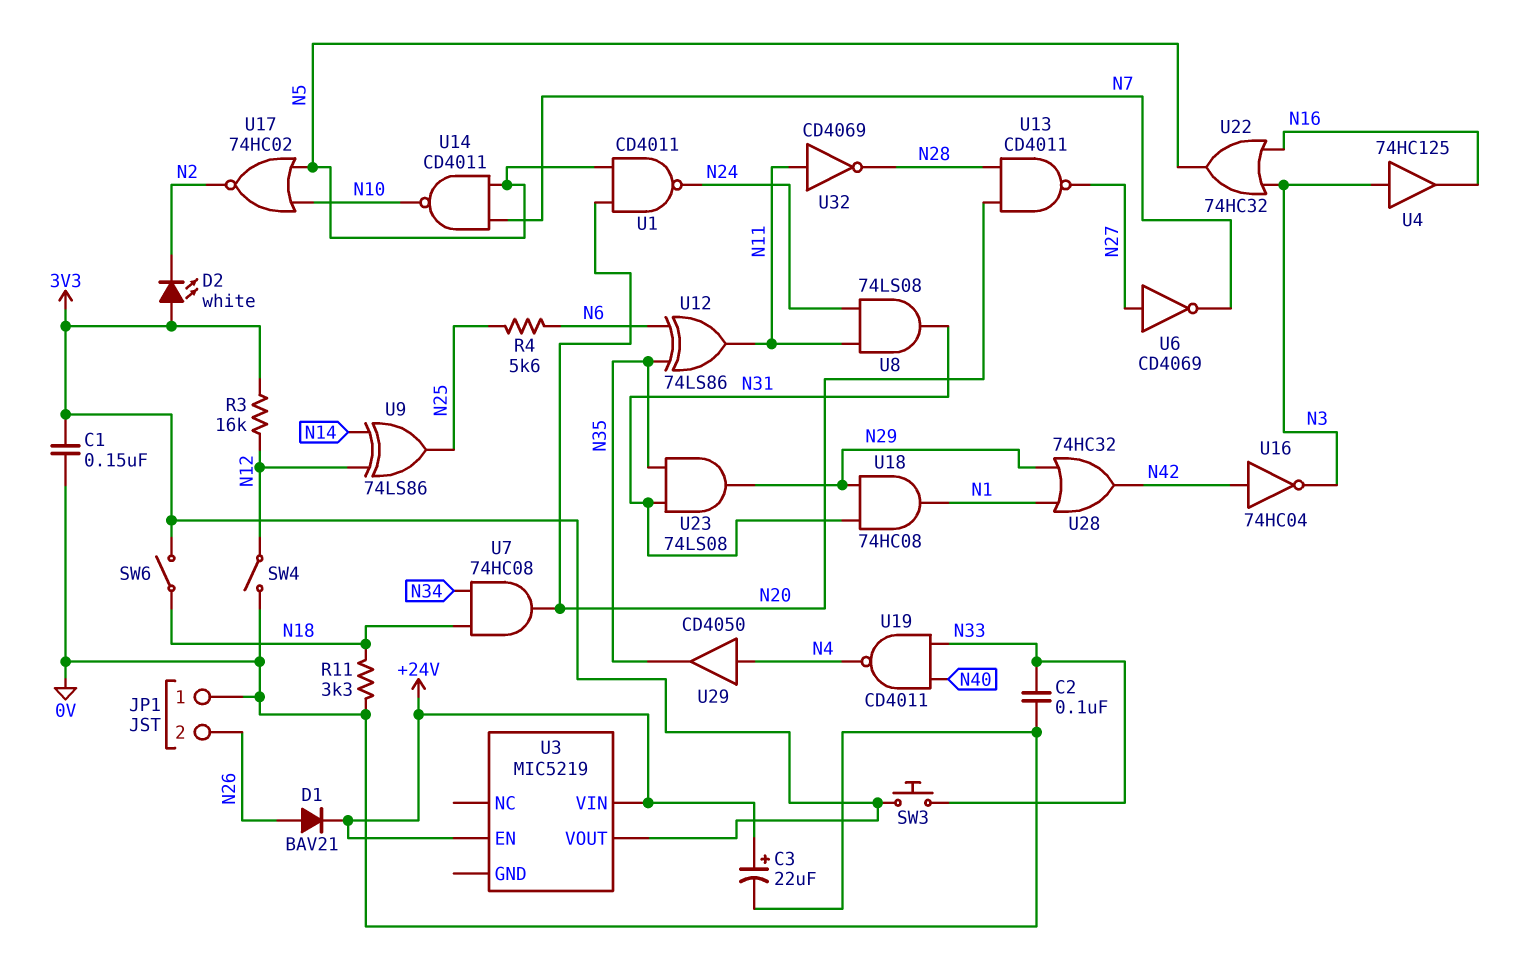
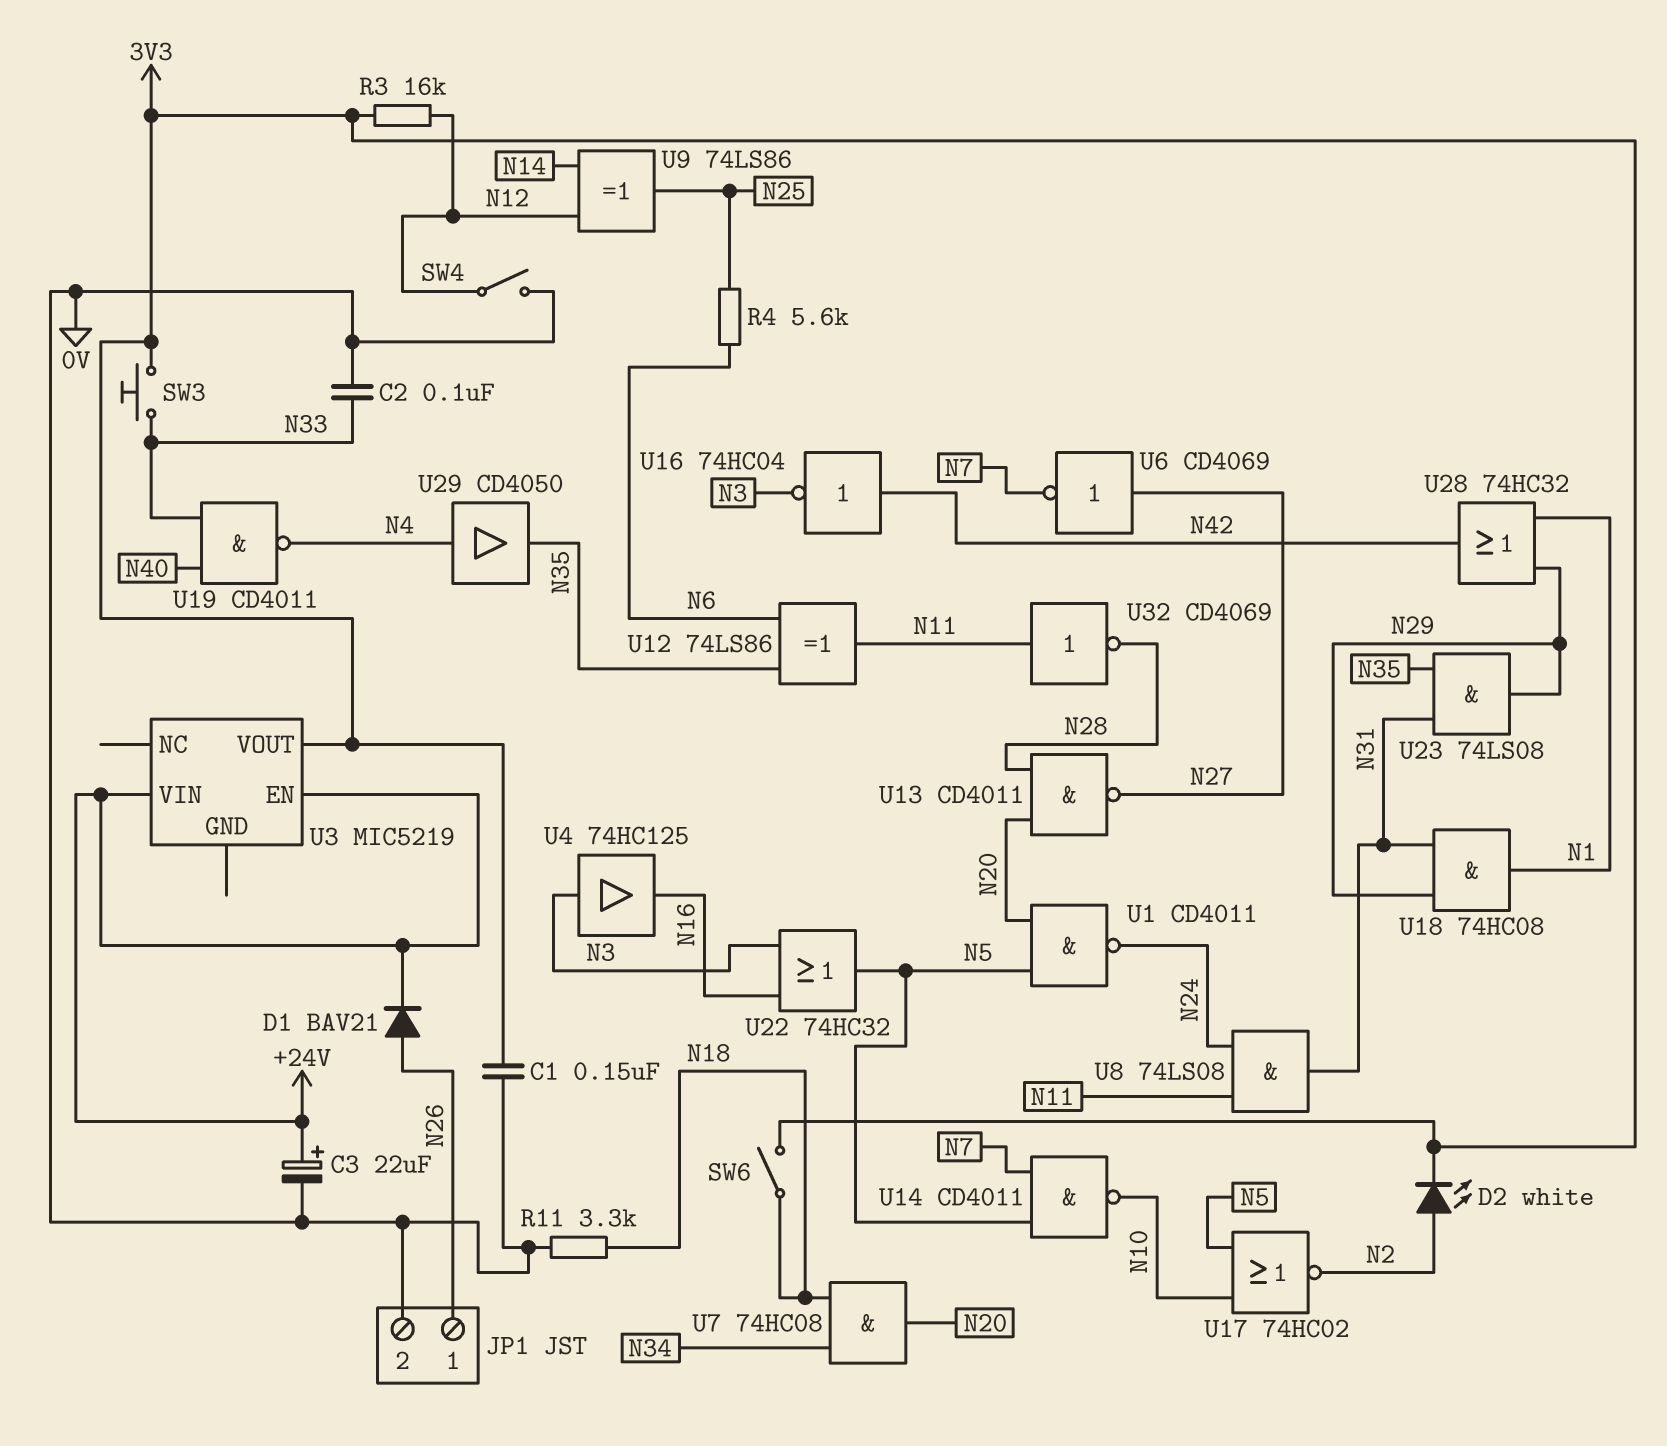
D2: LED white (A 3V3, K N2) -> LED white (A N2, K 3V3)
JP1 pin 1: 0V -> N26
JP1 pin 2: N26 -> 0V

